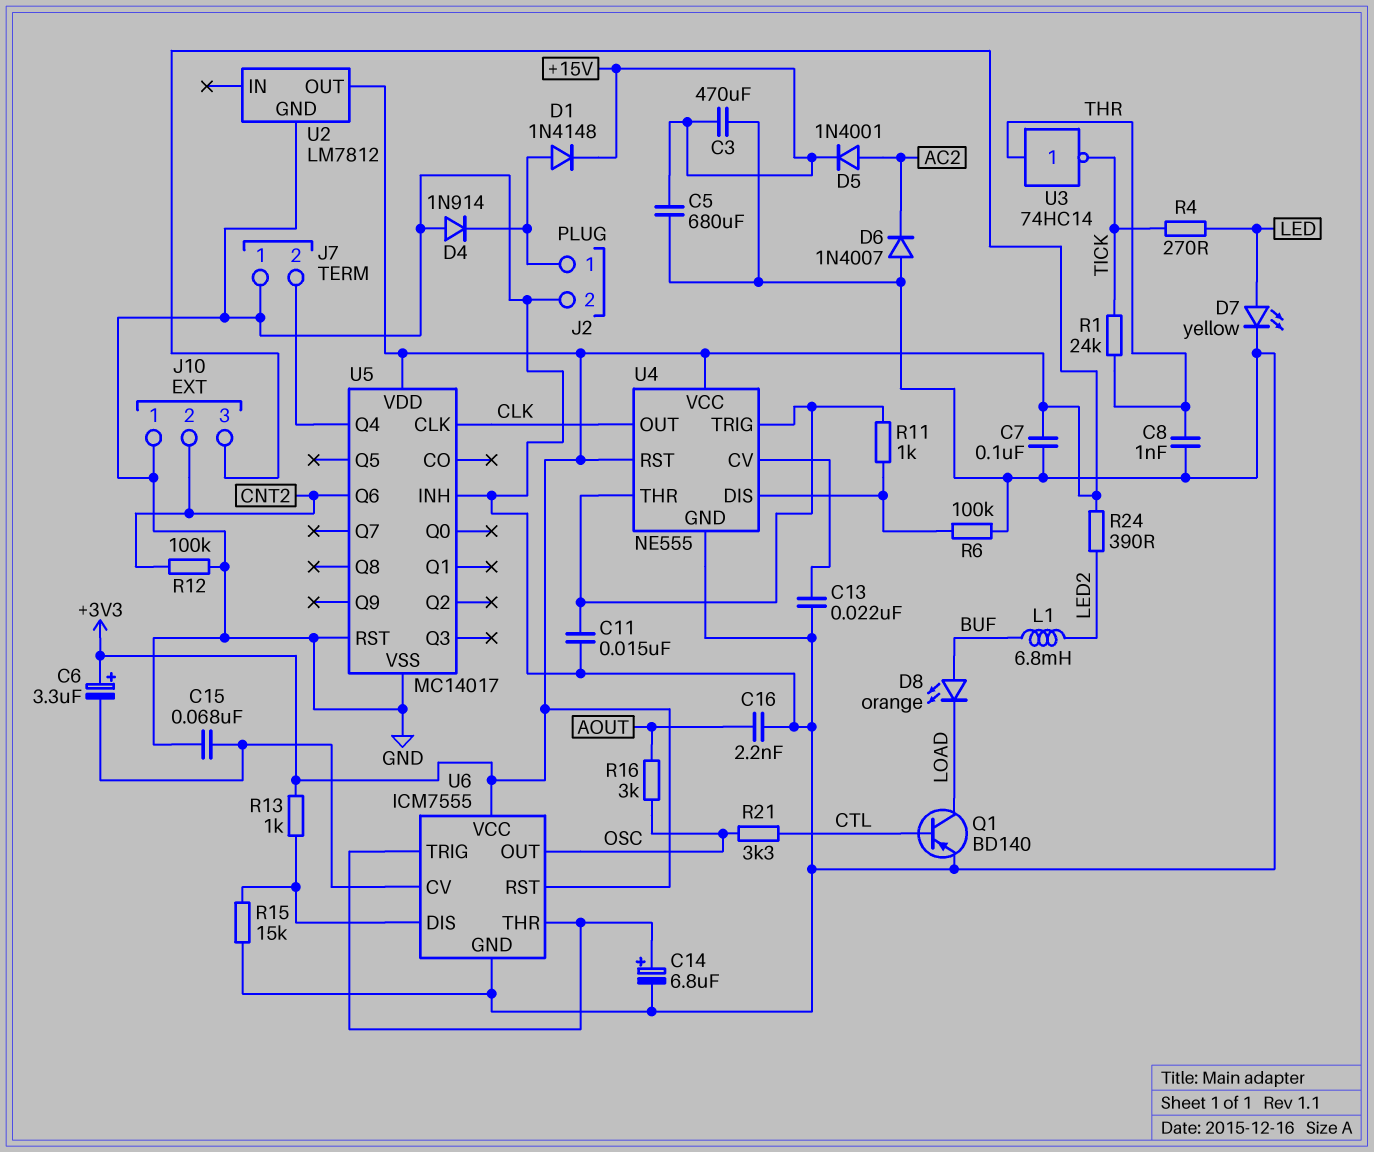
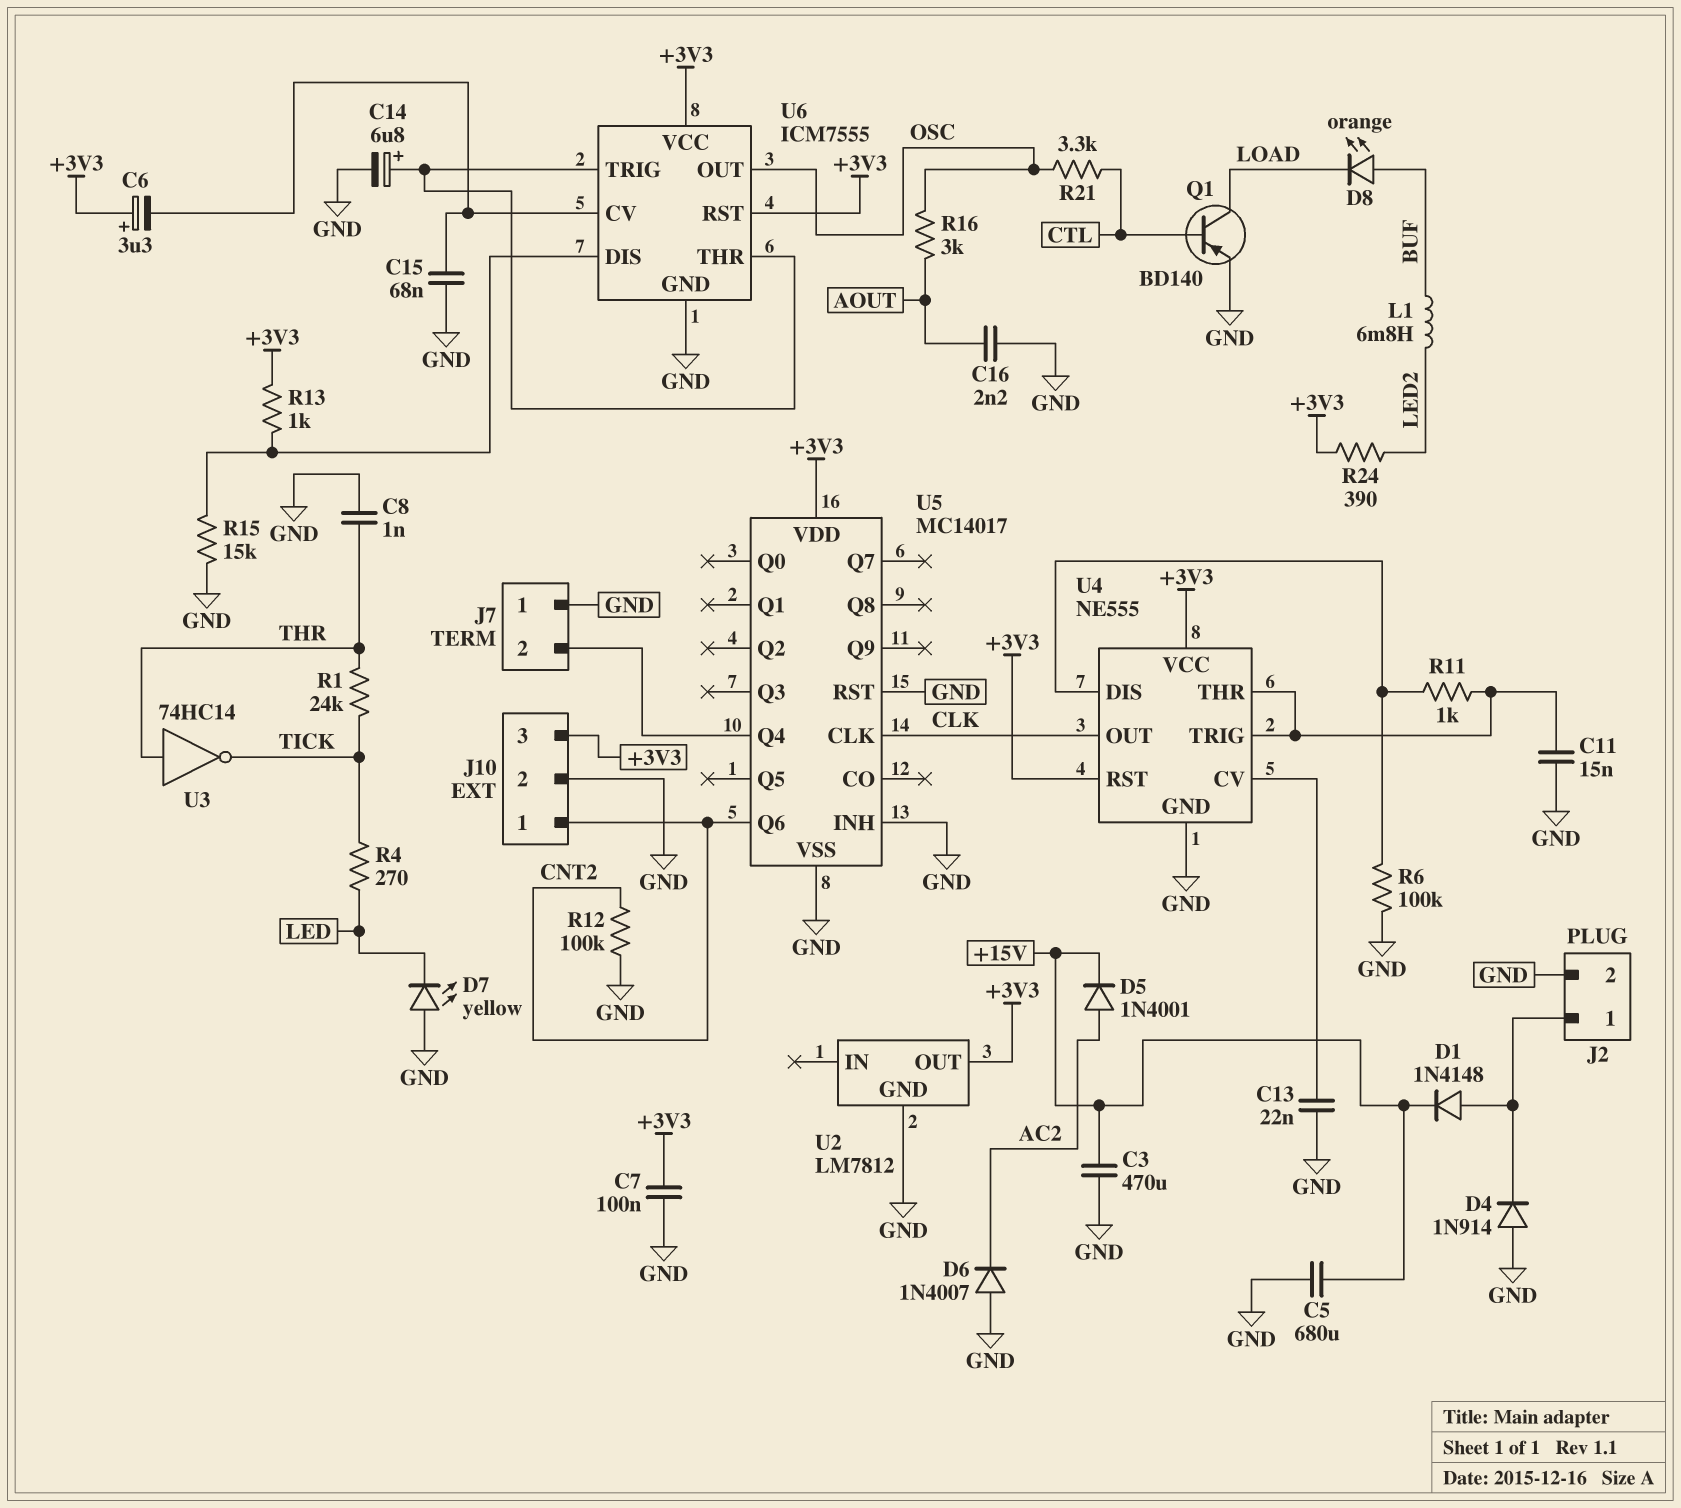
D7: LED yellow (A LED, K GND) -> LED yellow (A GND, K LED)
J10 pin 1: GND -> CNT2
J10 pin 2: CNT2 -> GND

